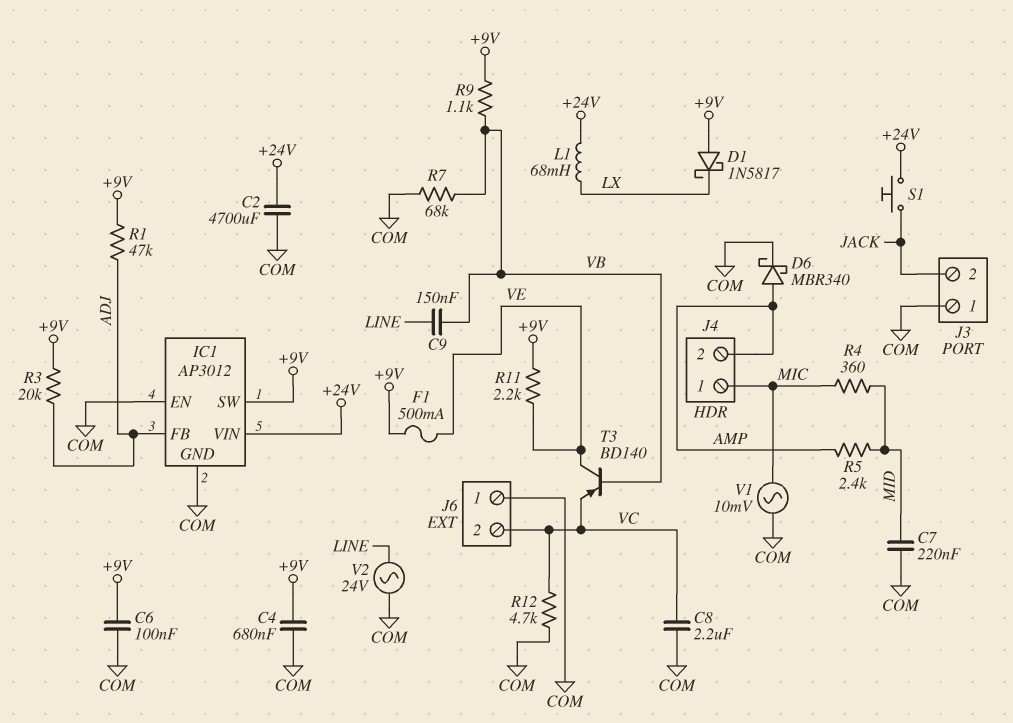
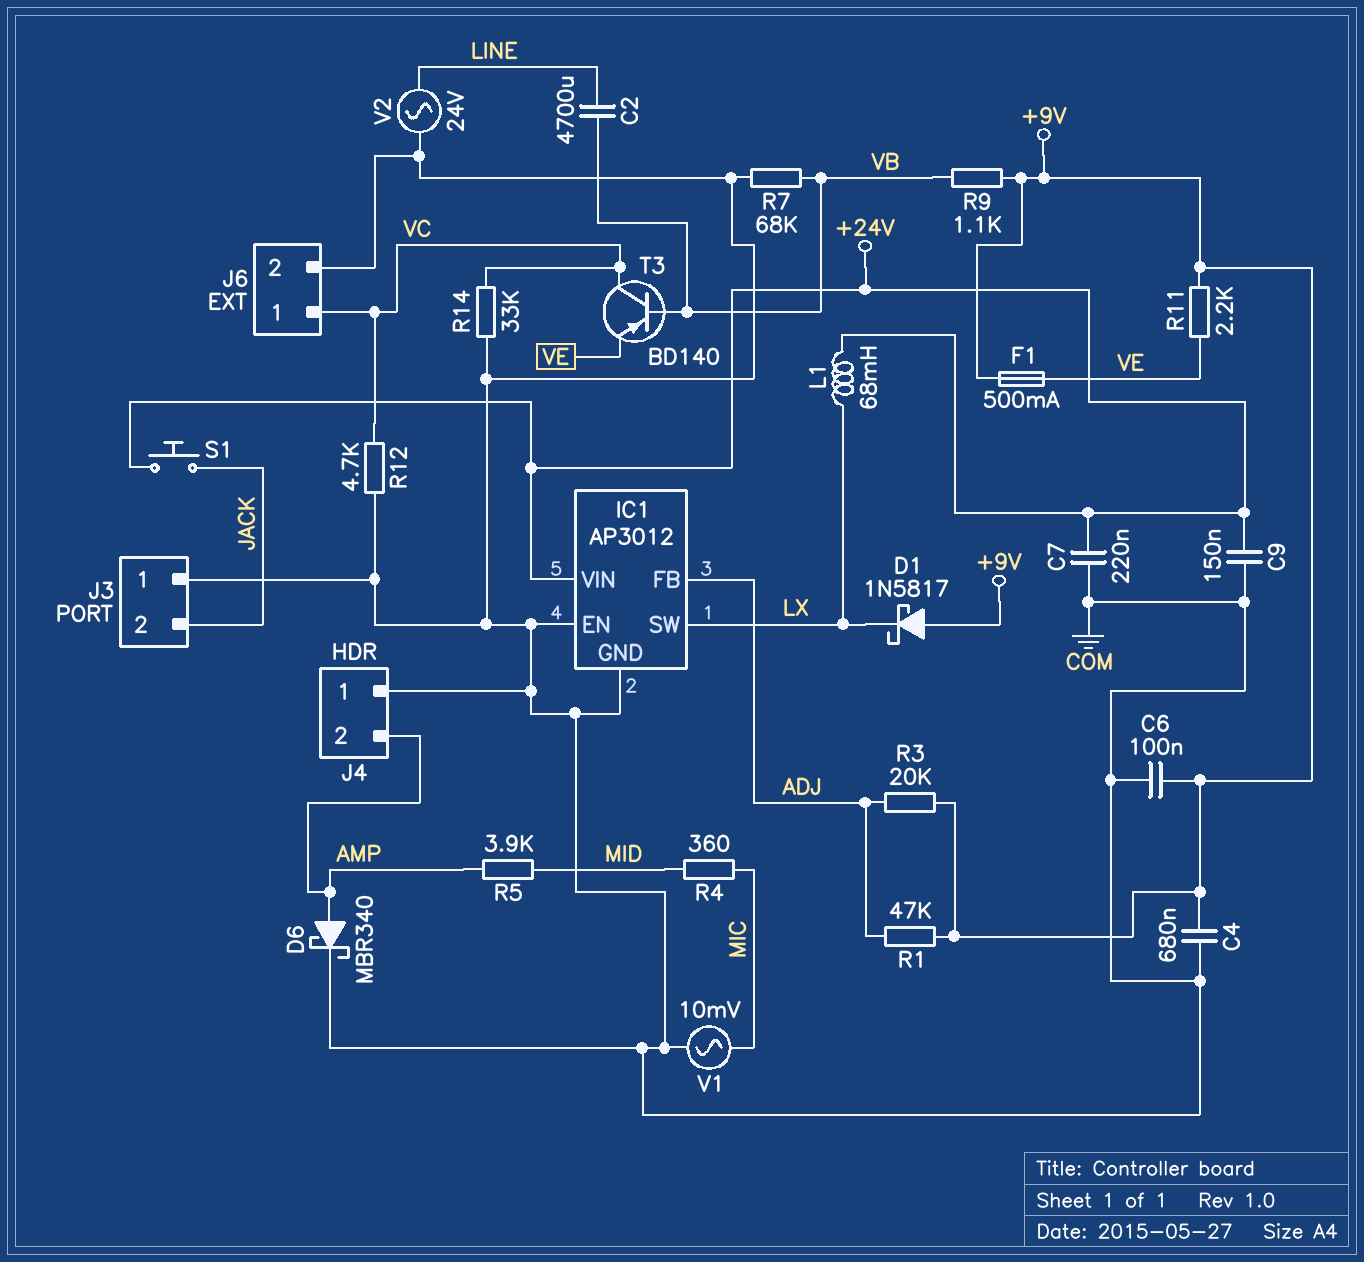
C2: 4700uF (+24V, COM) -> 4700uF (LINE, VB)
C7: 220nF (COM, MID) -> 220nF (+24V, COM)
C8: 2.2uF (COM, VC) -> none
C9: 150nF (LINE, VB) -> 150nF (+24V, COM)
IC1 pin SW: +9V -> LX
J4 pin 1: MIC -> COM
J6 pin 1: COM -> VC
J6 pin 2: VC -> COM
R5: 2.4k (AMP, MID) -> 3.9k (AMP, MID)
R14: none -> 33k (COM, VC)
T3: PNP BD140 (B VB, C VE, E VC) -> PNP BD140 (B VB, C VC, E VE)

